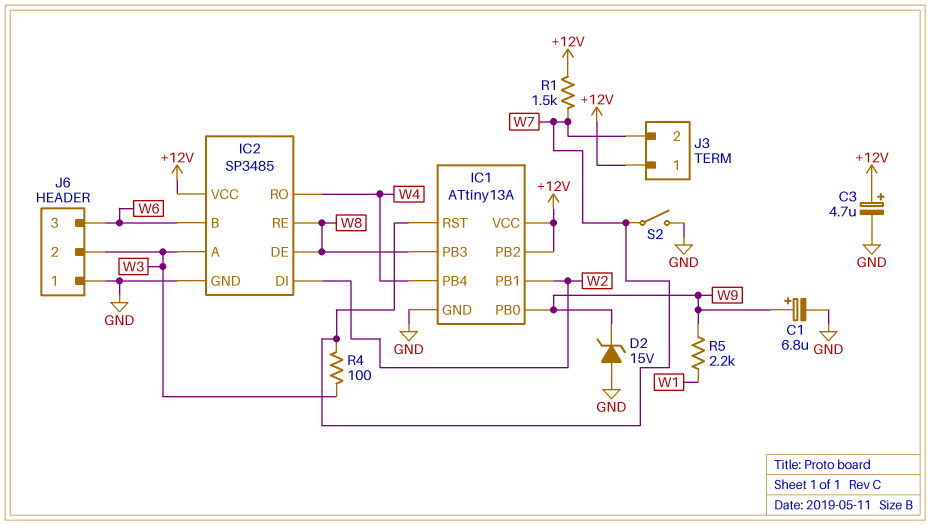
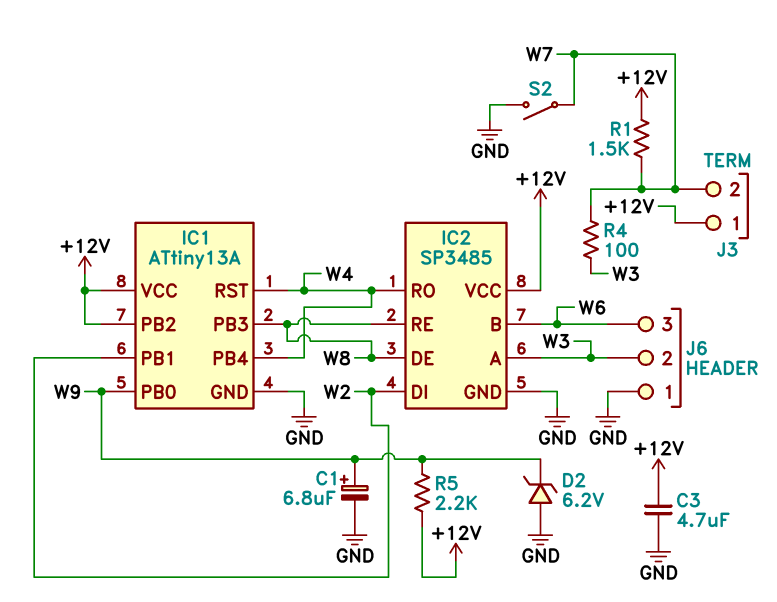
C3: 4.7uF (plus +12V, minus GND) -> 4.7uF (+12V, GND)
D2: zener 15V (A GND, K W9) -> zener 6.2V (A GND, K W9)
IC1 pin RST: W7 -> W4
R5: 2.2k (W1, W9) -> 2.2k (+12V, W9)

